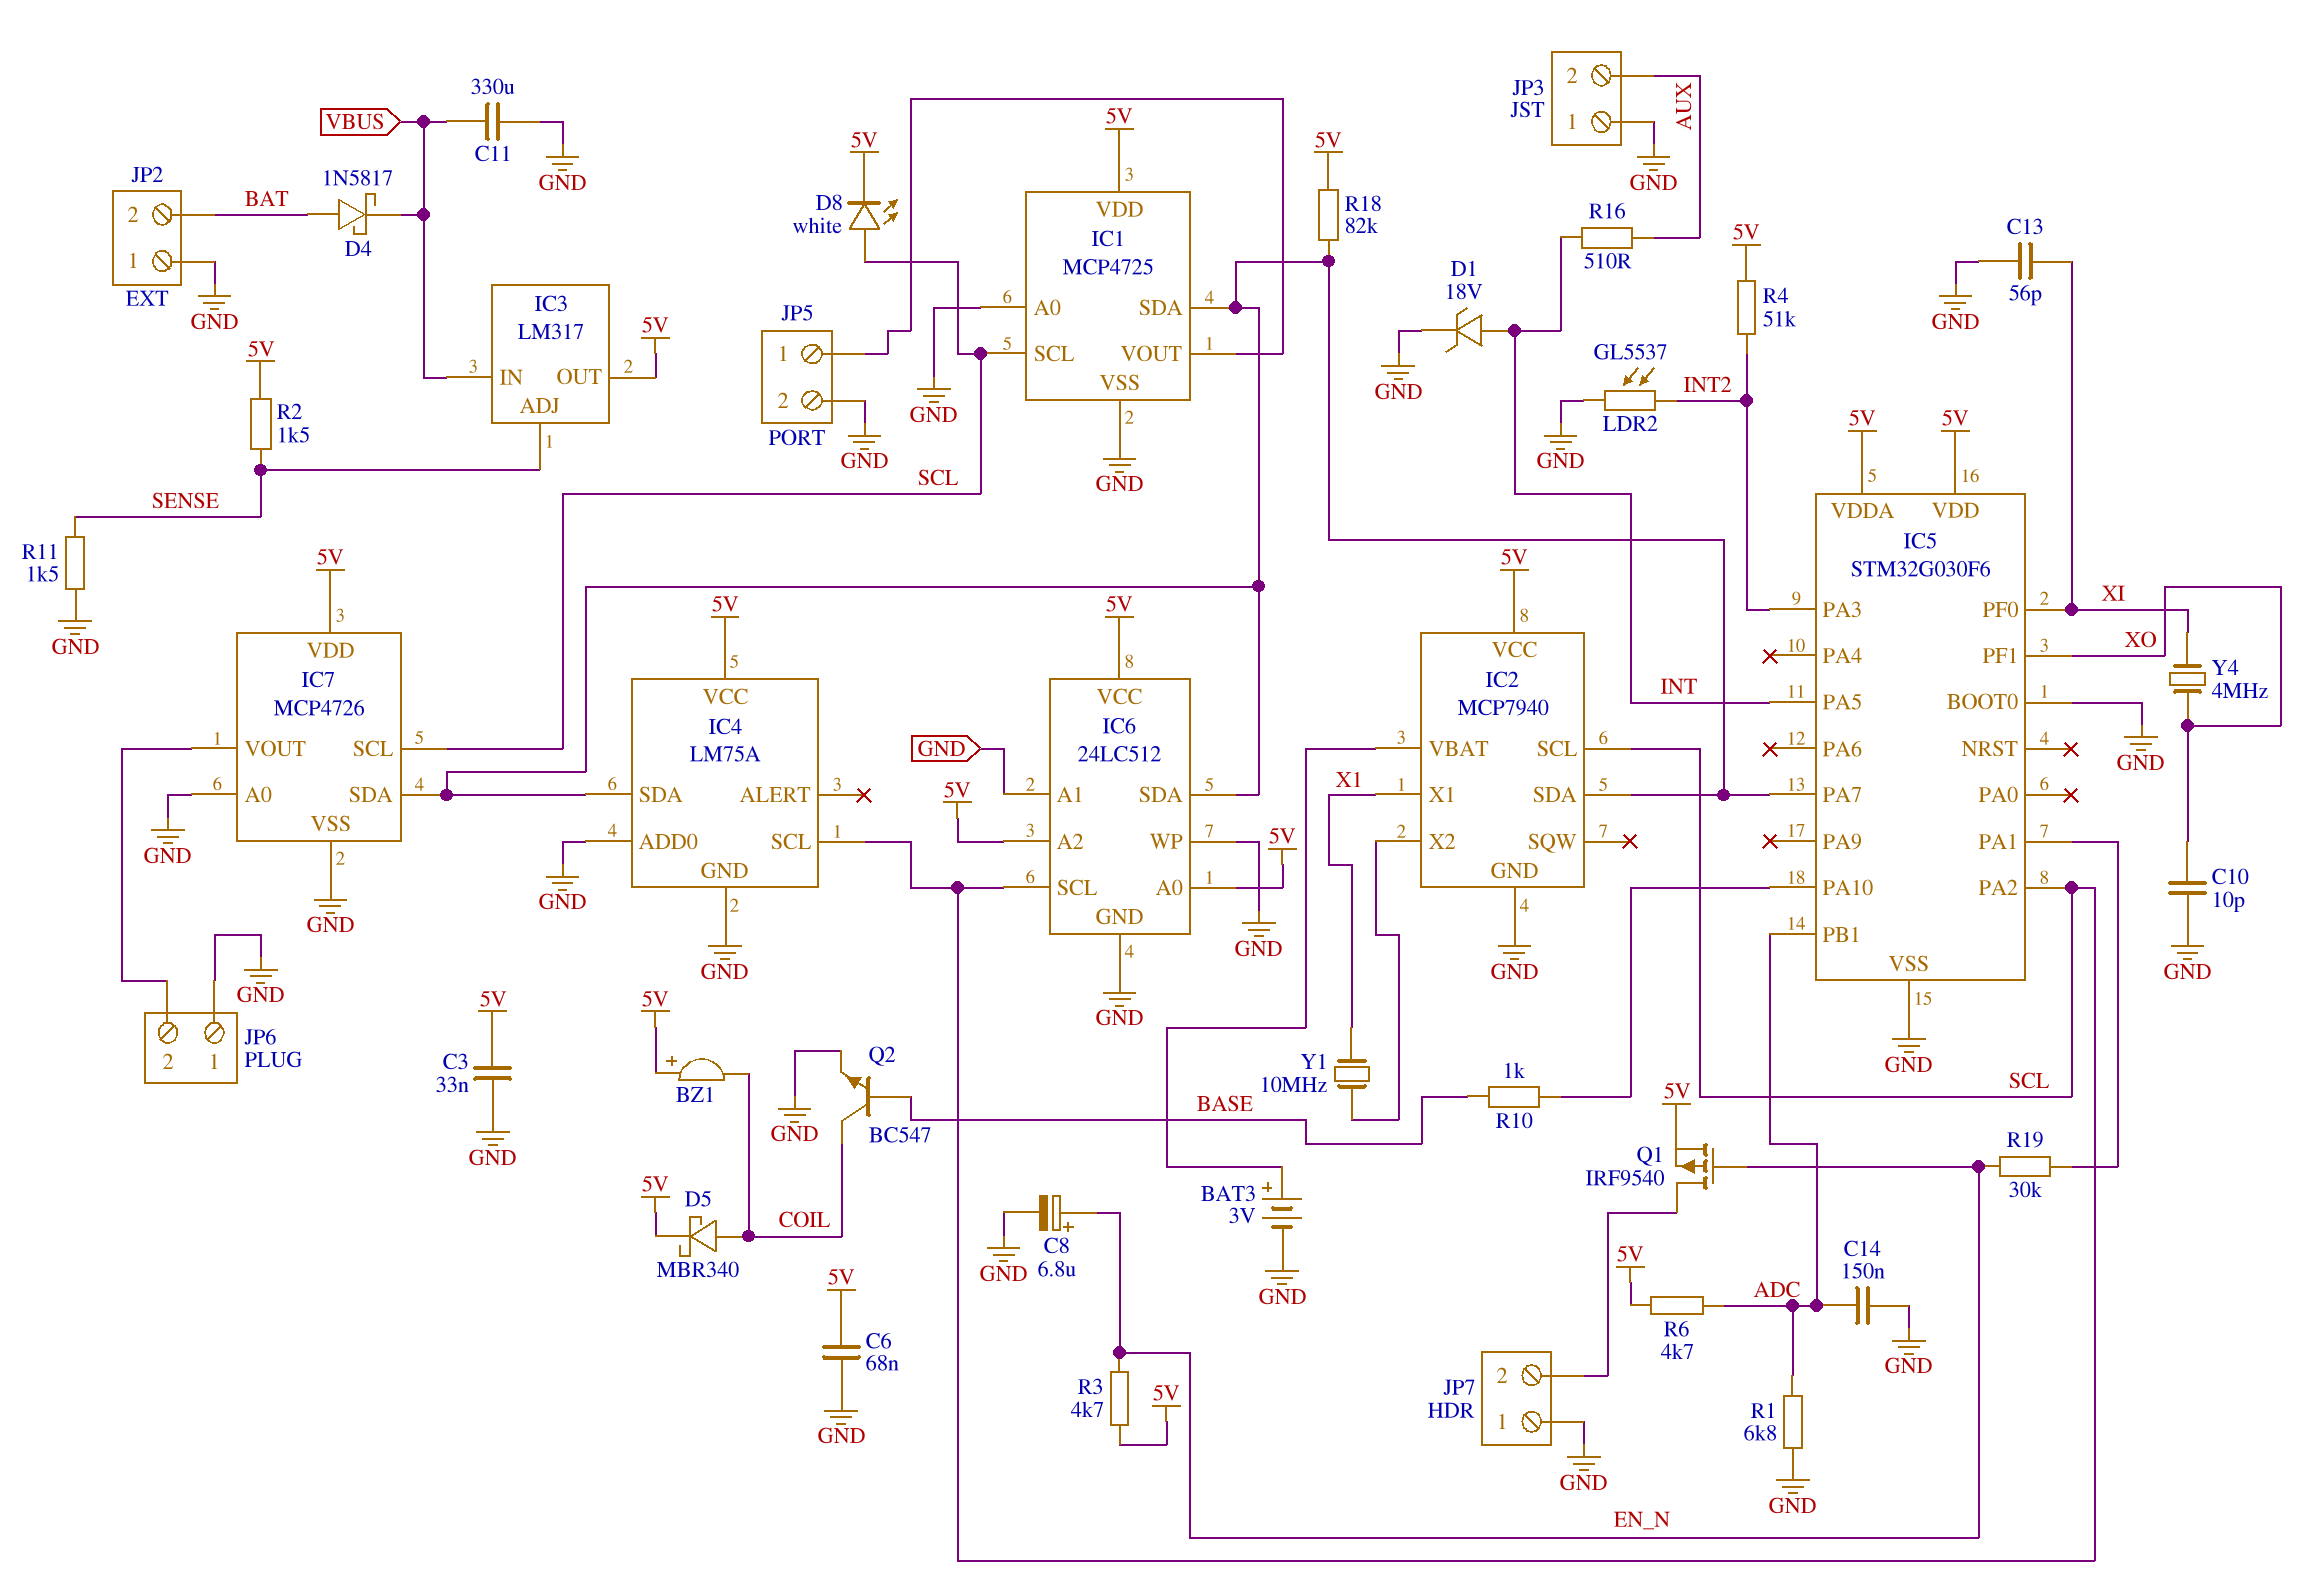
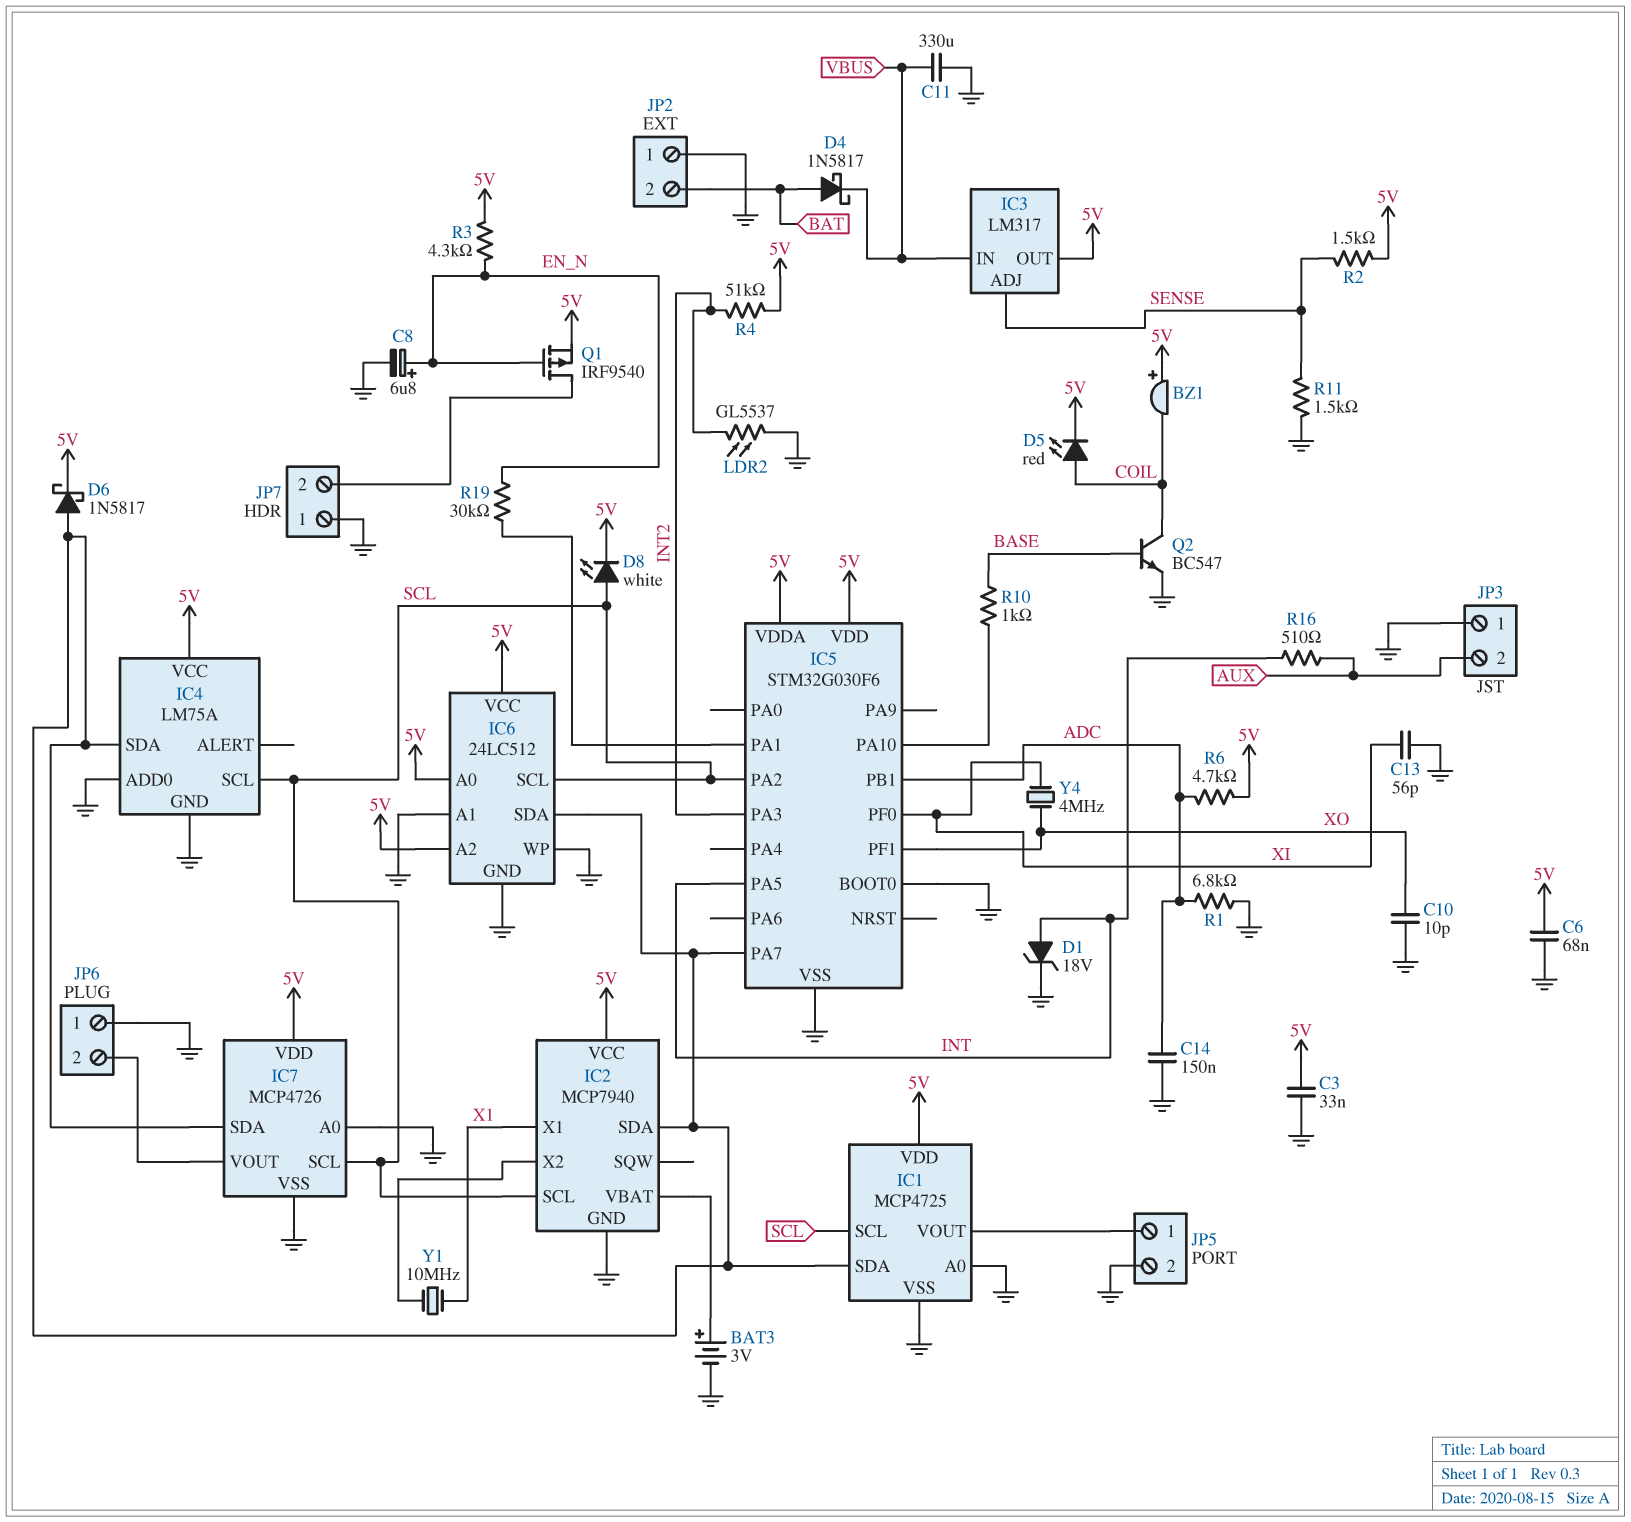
D5: schottky MBR340 (A COIL, K 5V) -> LED red (A COIL, K 5V)
D6: none -> schottky 1N5817 (A IC1/SDA, K 5V)
R3: 4.7k (5V, EN_N) -> 4.3k (5V, EN_N)
R18: 82k (5V, IC1/SDA) -> none

